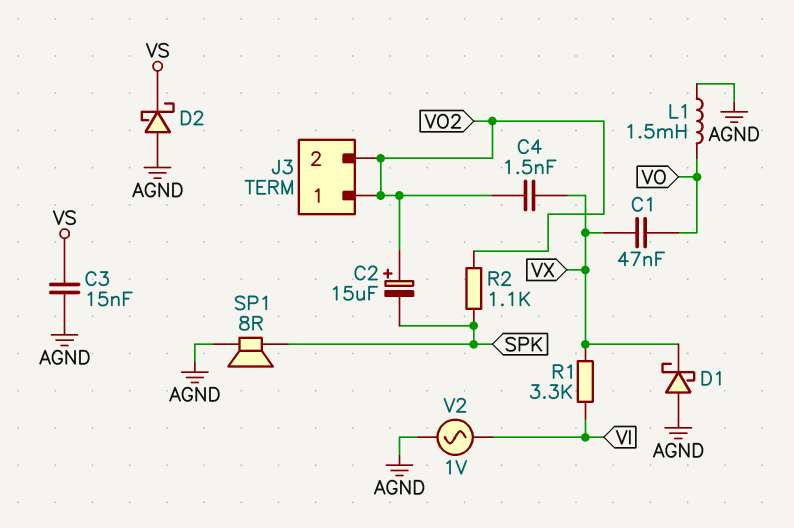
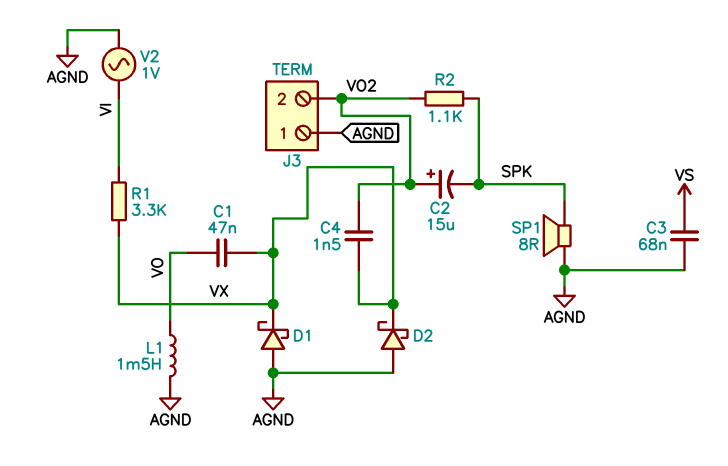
C3: 15nF (AGND, VS) -> 68nF (AGND, VS)
D2: schottky (A AGND, K VS) -> schottky (A AGND, K VX)
J3 pin 1: VO2 -> AGND

